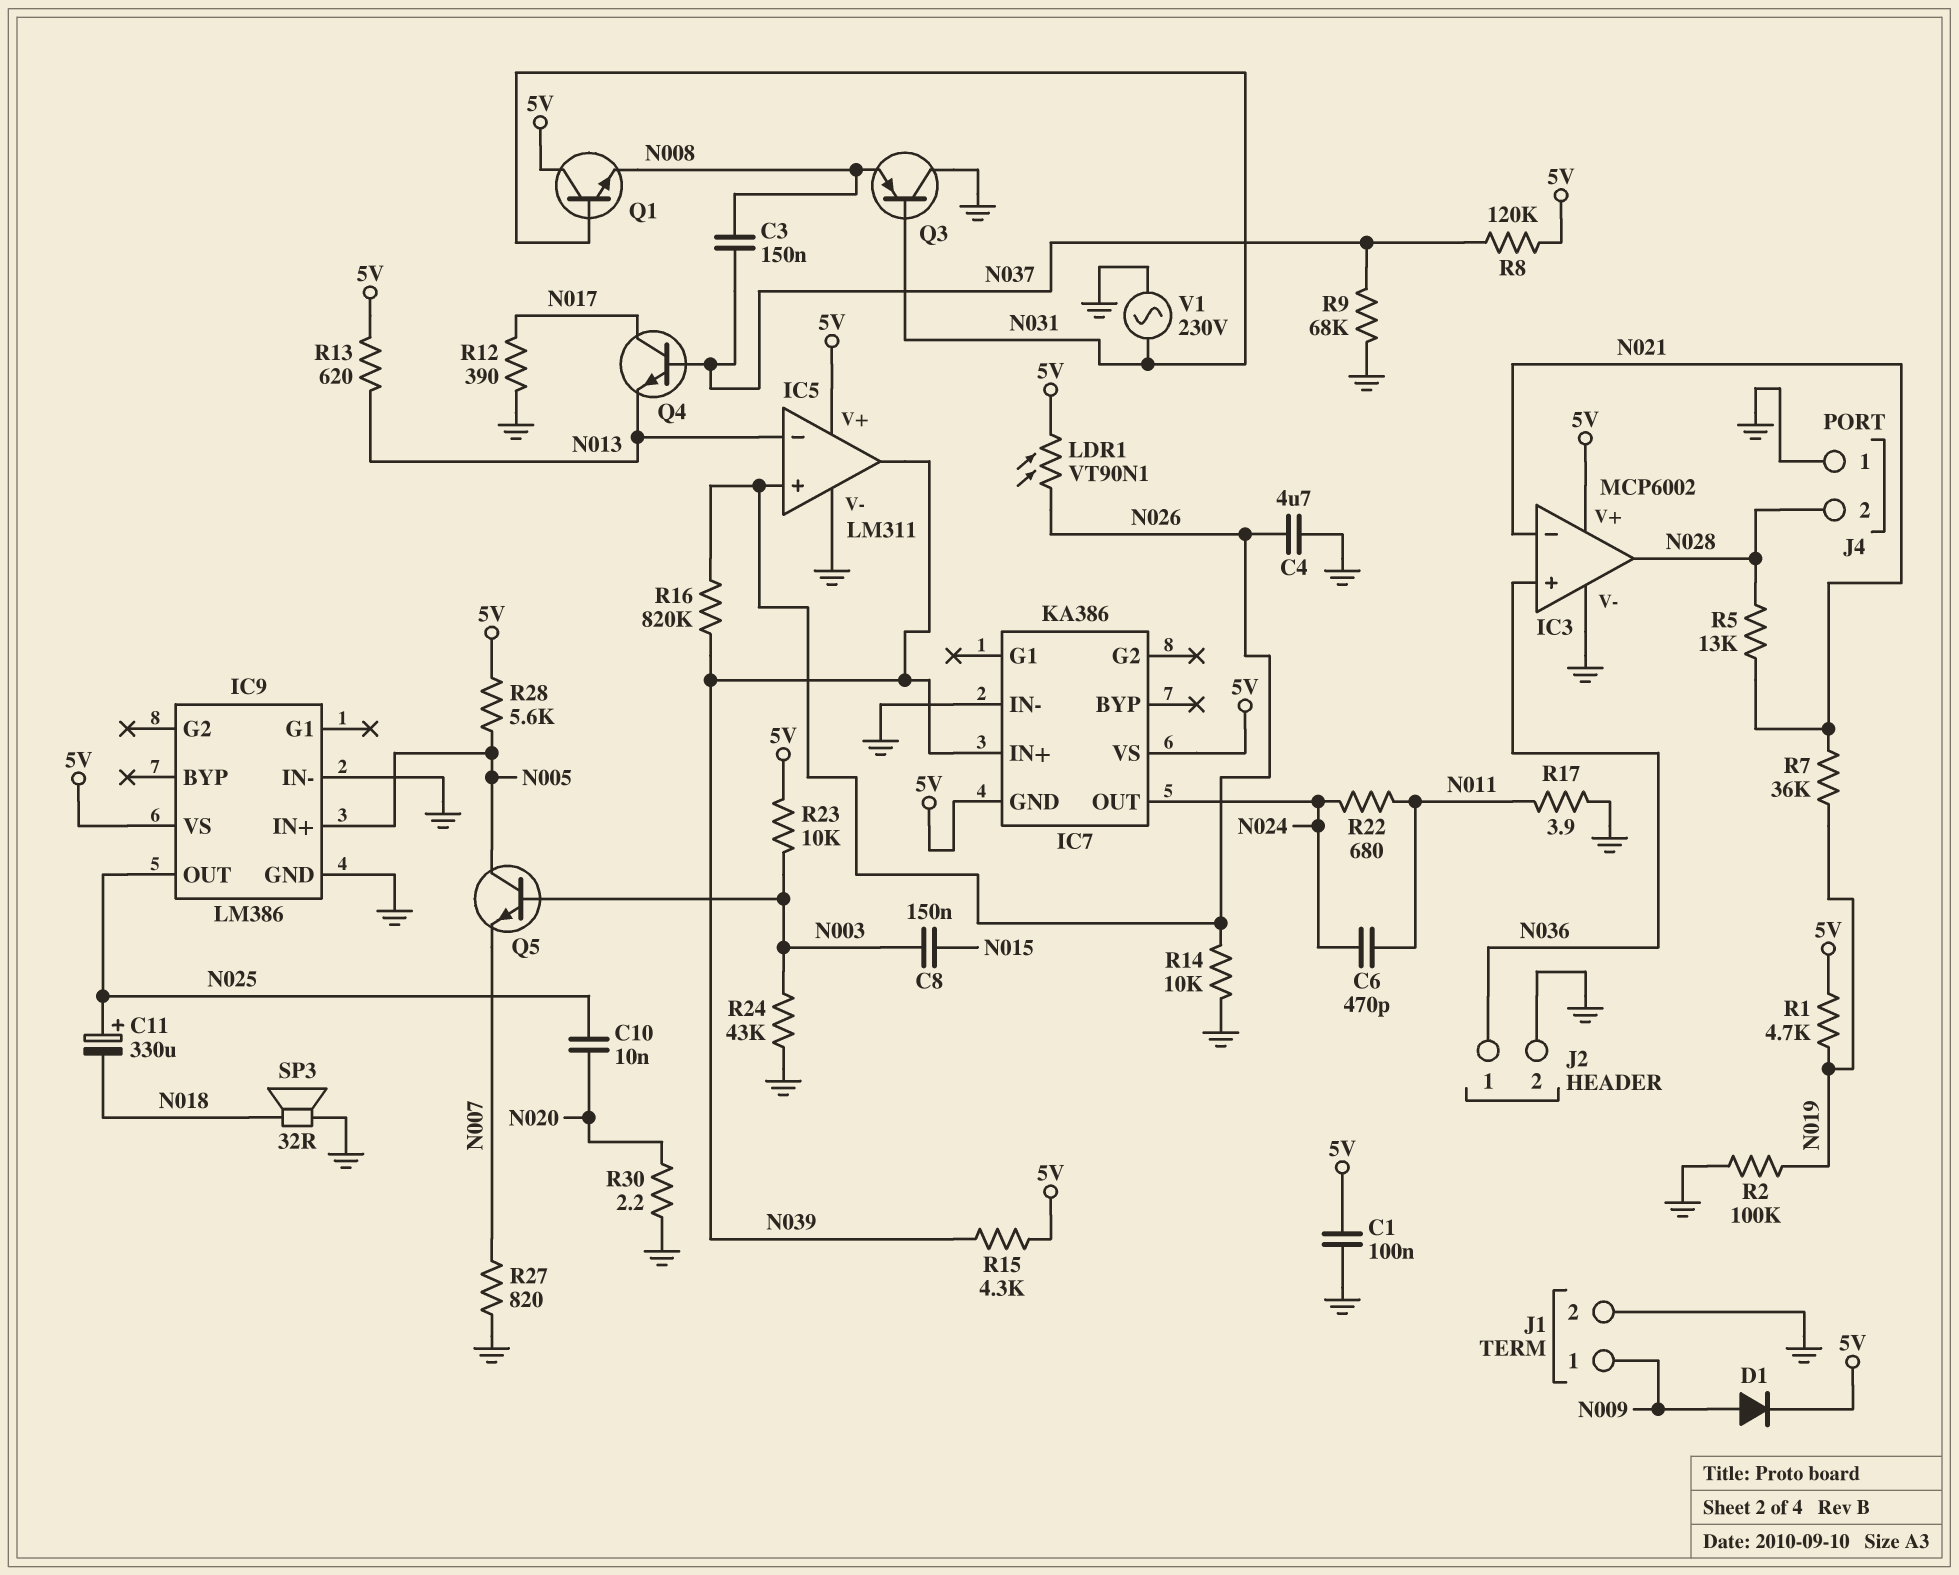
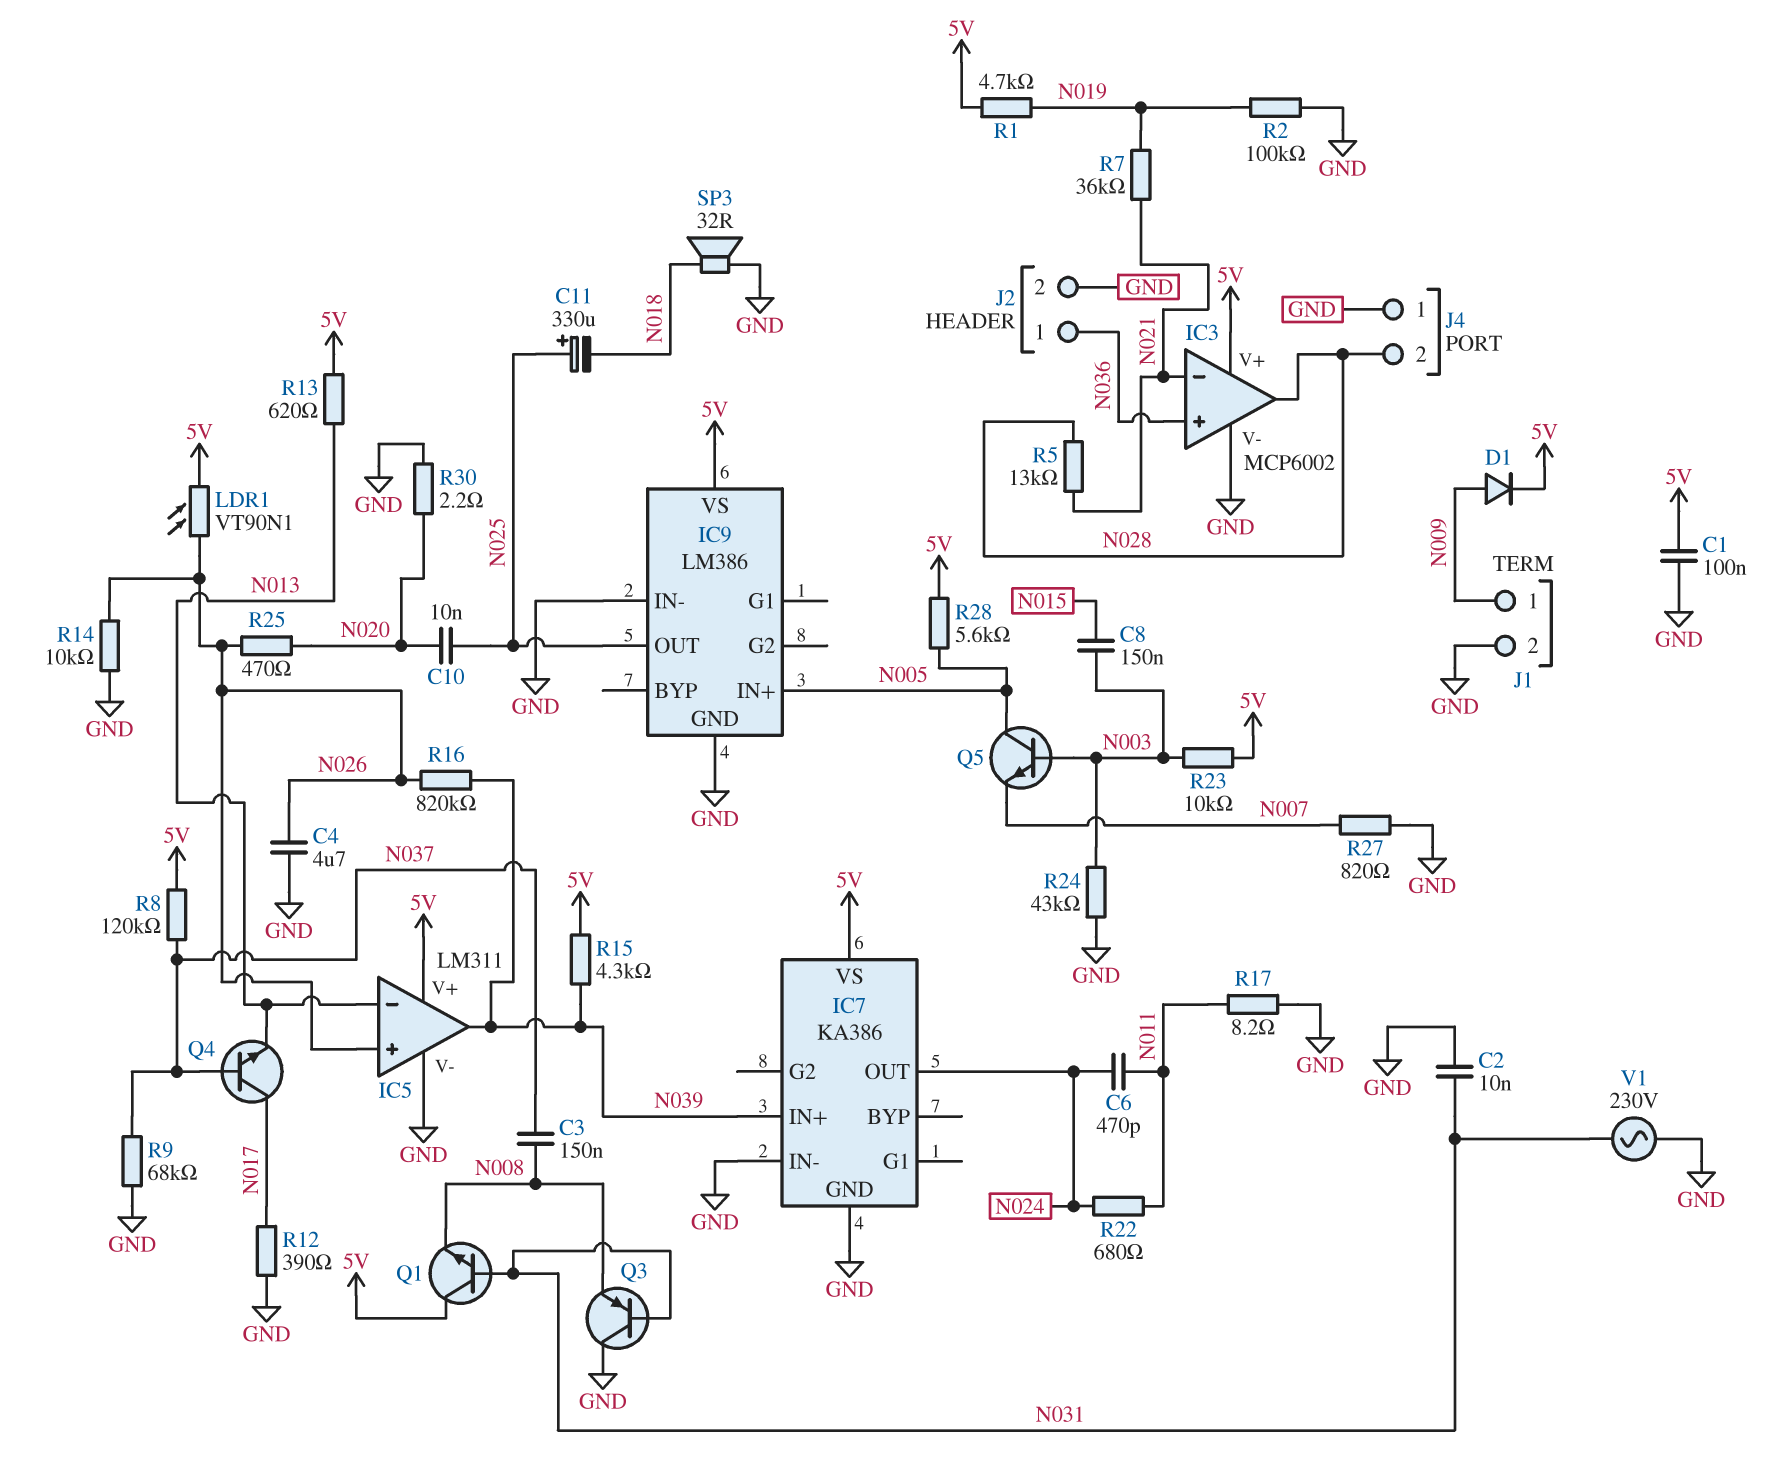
C2: none -> 10nF (GND, N031)
IC7 pin GND: 5V -> GND
R17: 3.9 (GND, N011) -> 8.2 (GND, N011)
R25: none -> 470 (N020, N026)

